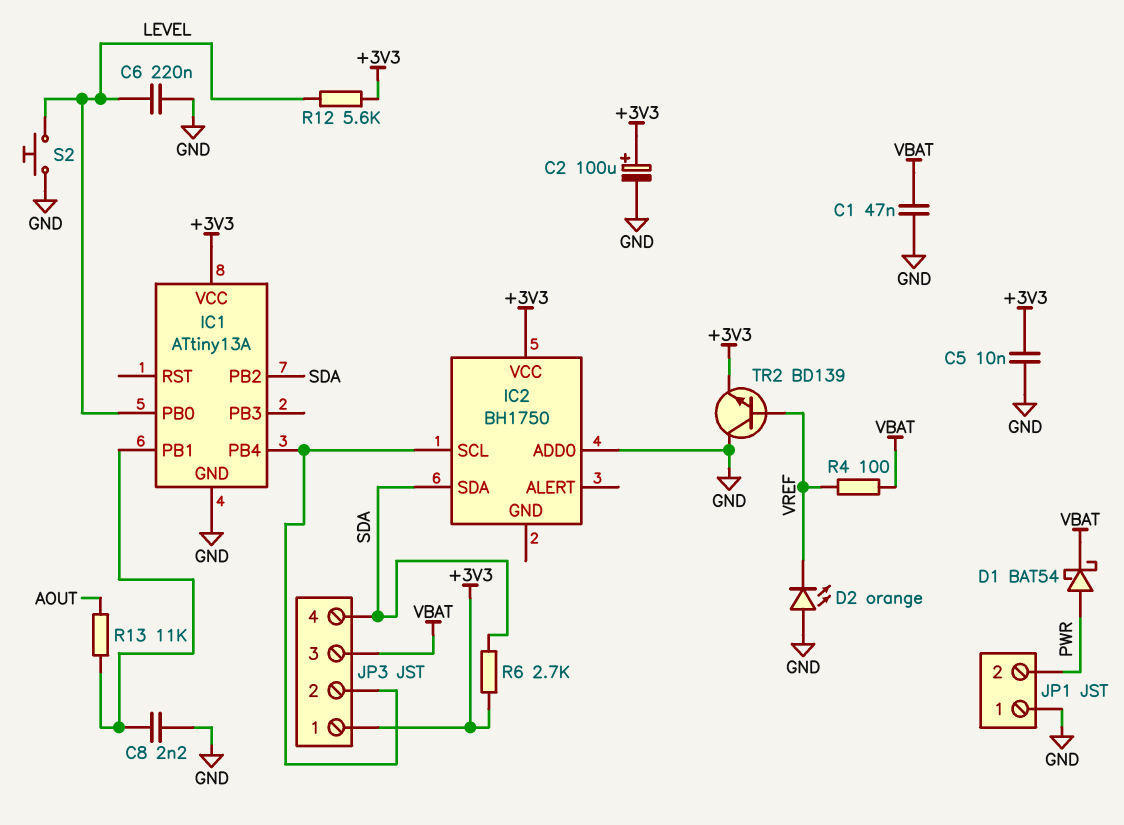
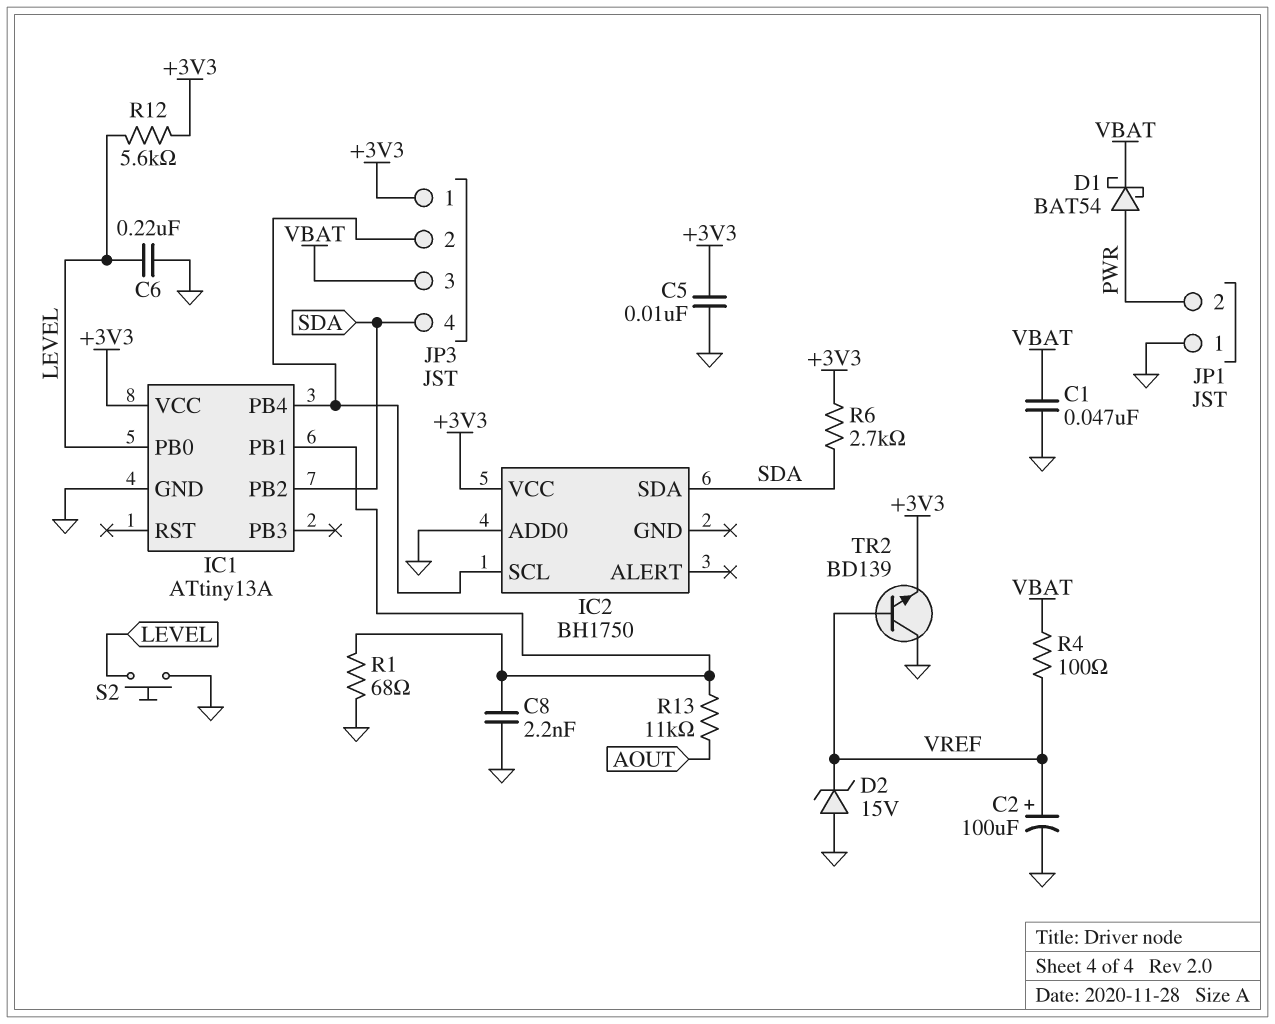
C2: 100uF (plus +3V3, minus GND) -> 100uF (plus VREF, minus GND)
D2: LED orange (A GND, K VREF) -> zener 15V (A GND, K VREF)
R1: none -> 68 (GND, IC1/PB1)

